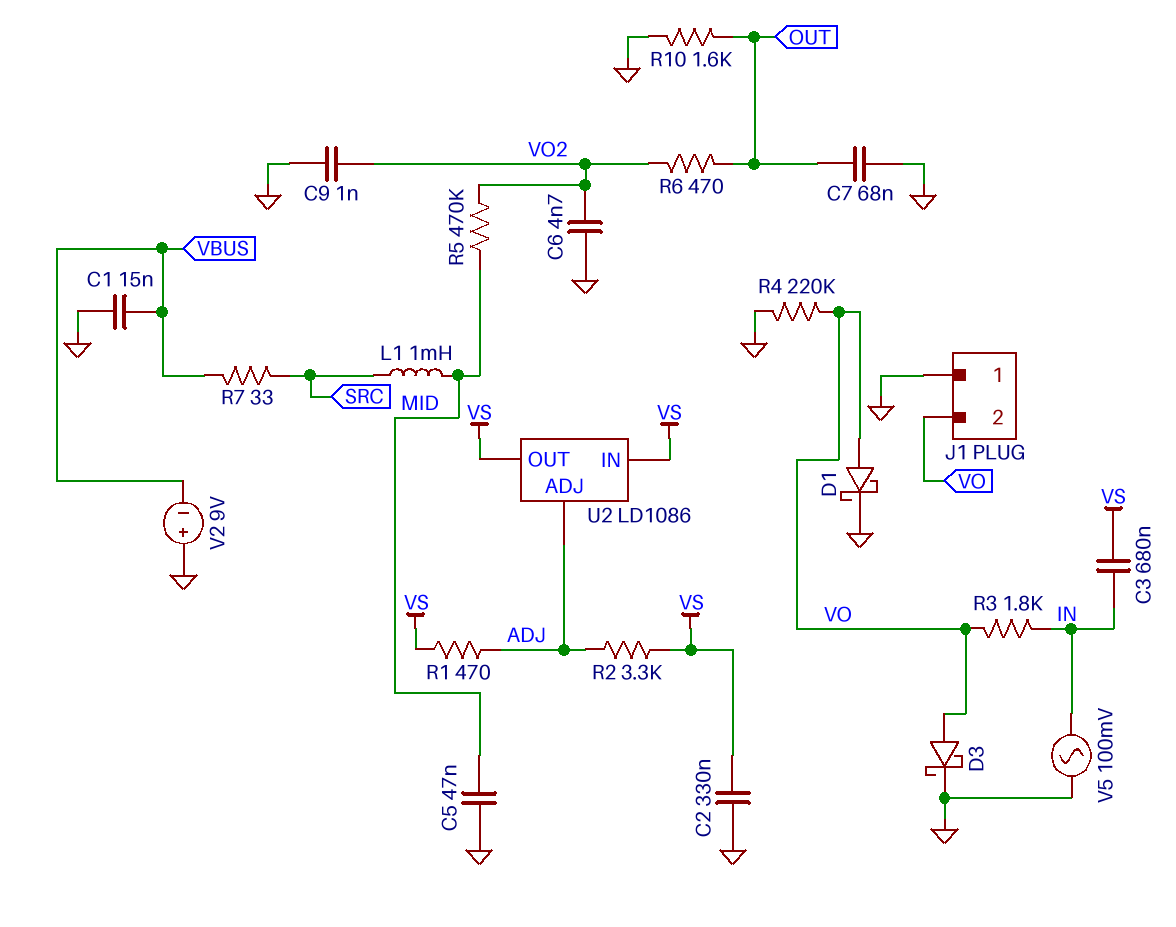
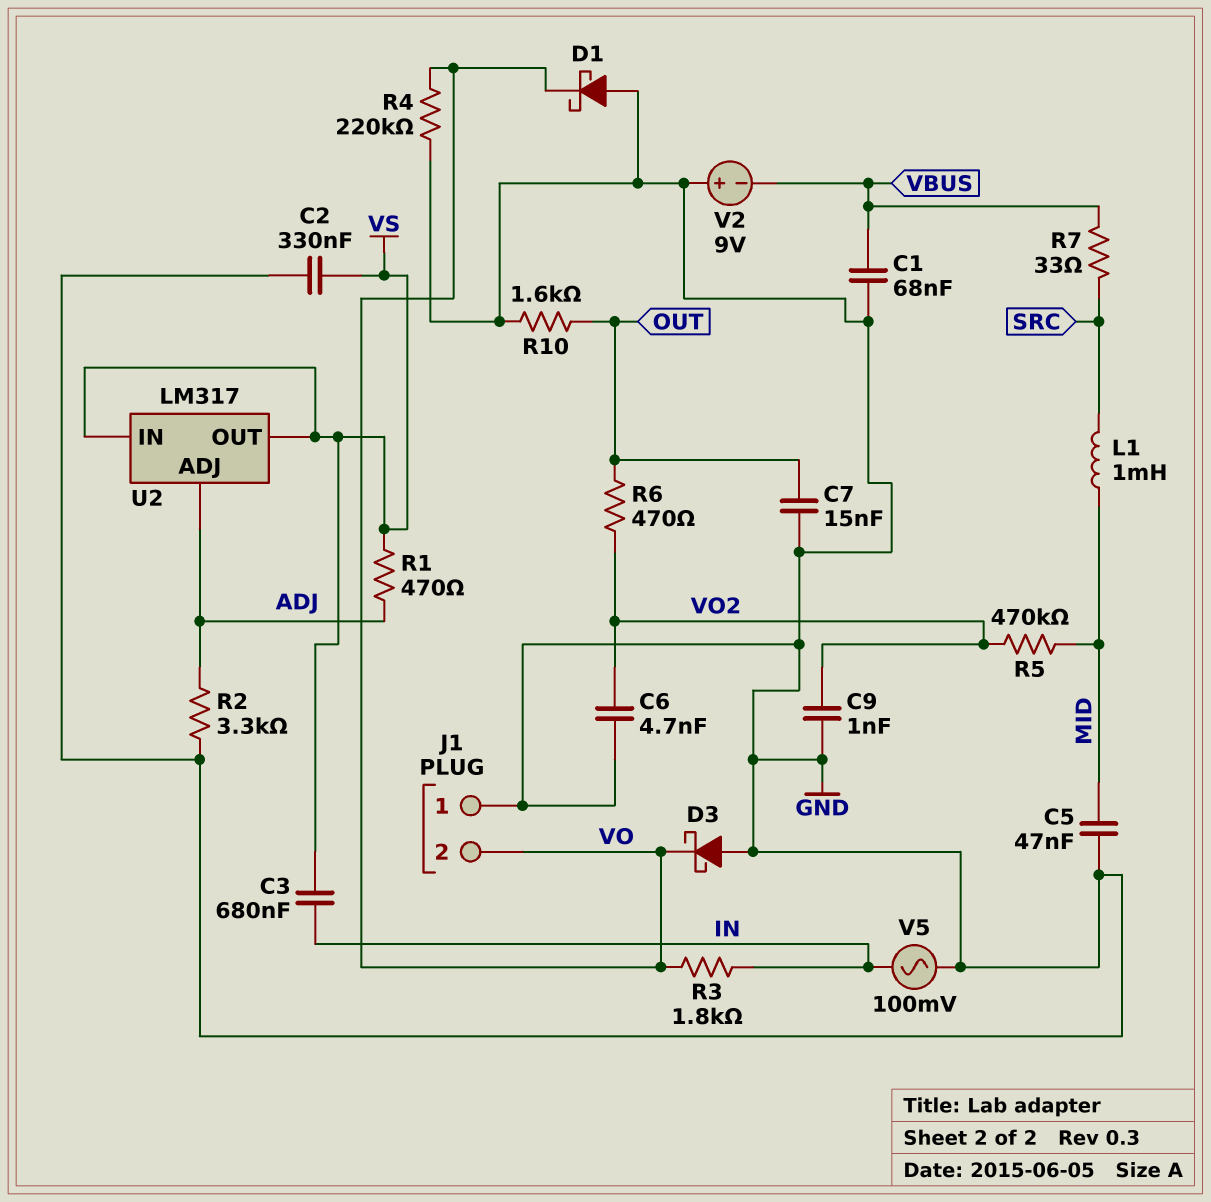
C1: 15nF (GND, VBUS) -> 68nF (GND, VBUS)
C7: 68nF (GND, OUT) -> 15nF (GND, OUT)
D1: schottky (A VO, K GND) -> schottky (A GND, K VO)
D3: schottky (A VO, K GND) -> schottky (A GND, K VO)
R2: 3.3k (ADJ, VS) -> 3.3k (ADJ, GND)
U2: LD1086 -> LM317

